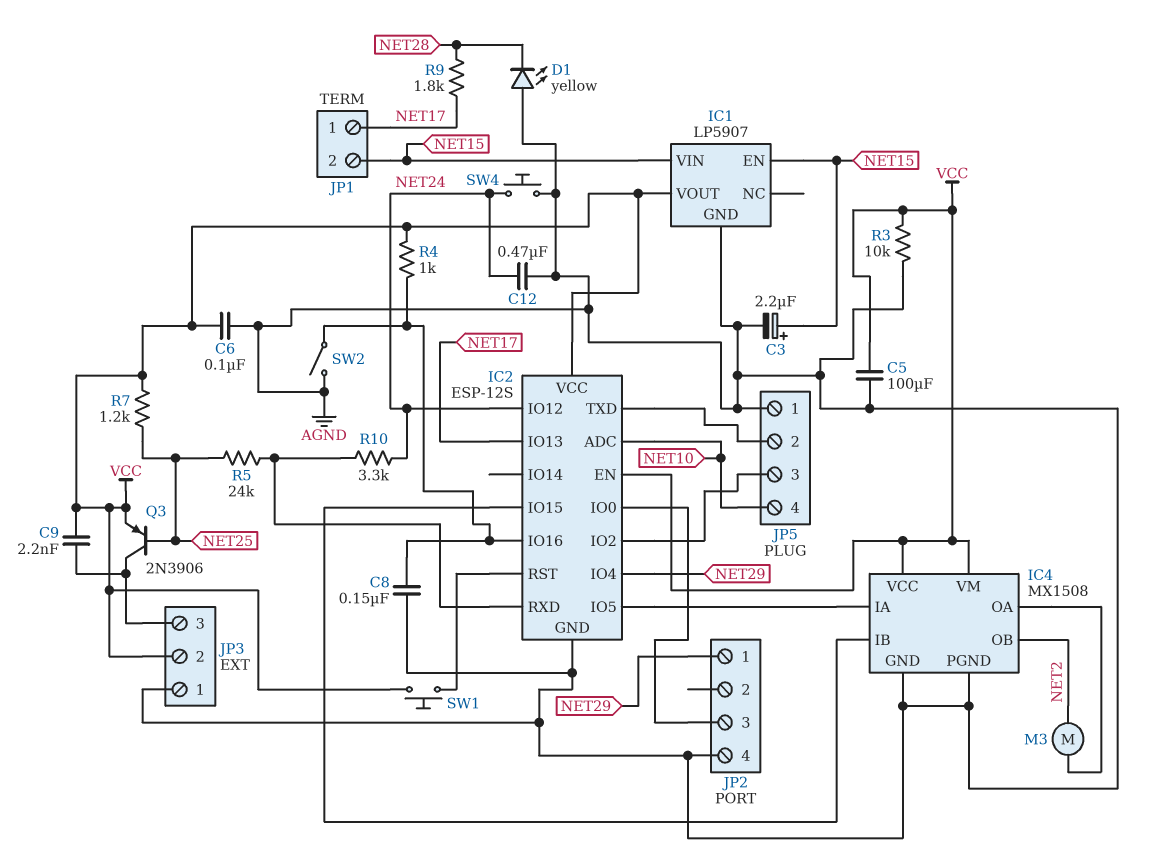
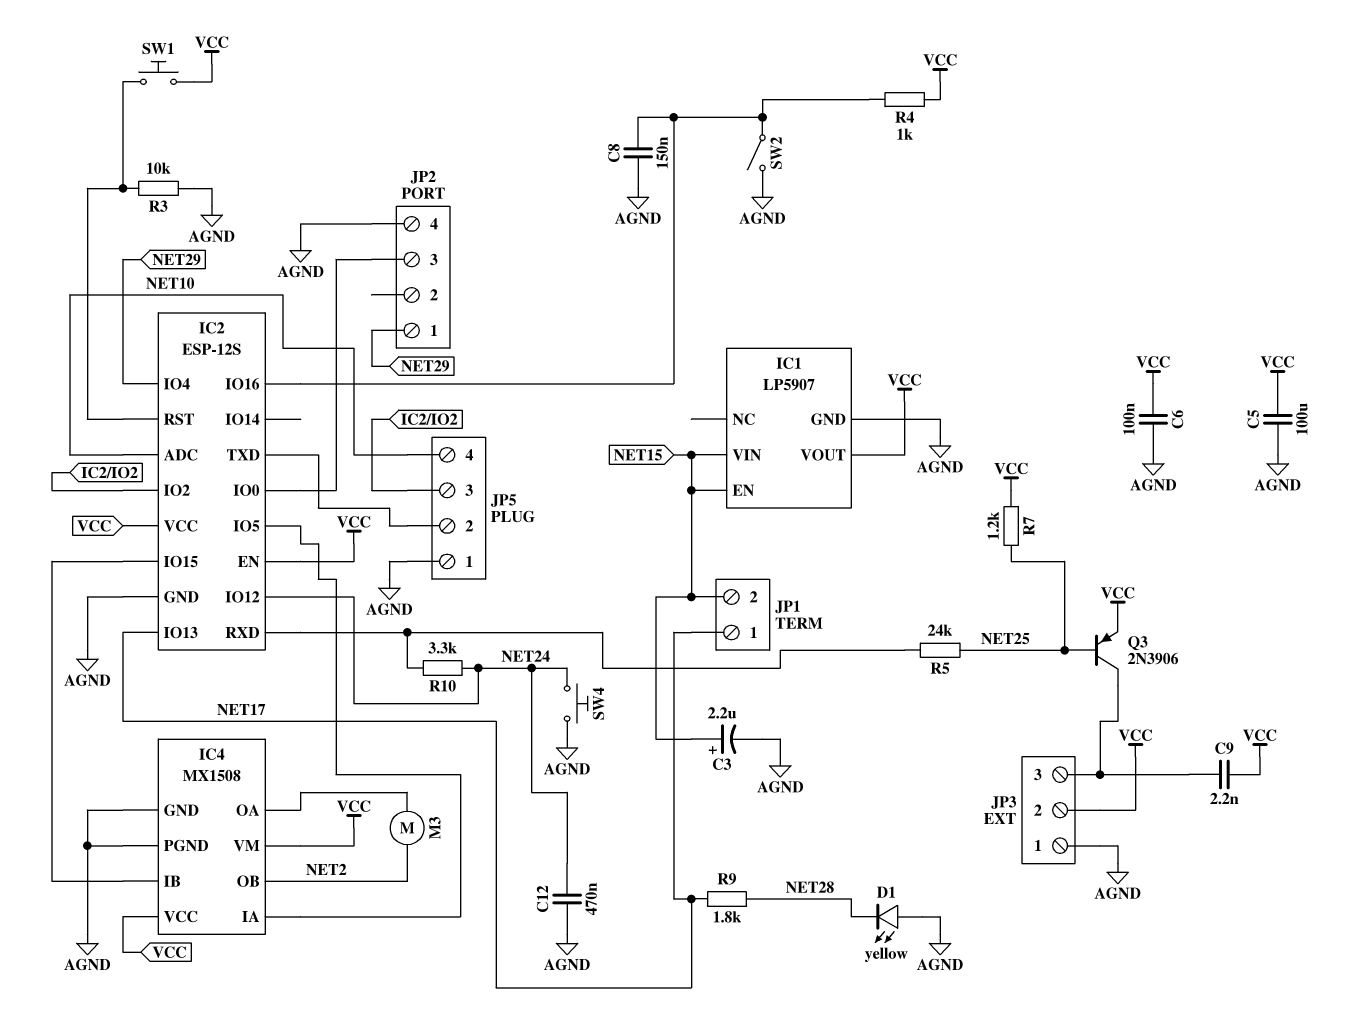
R3: 10k (AGND, VCC) -> 10k (AGND, IC2/RST)

